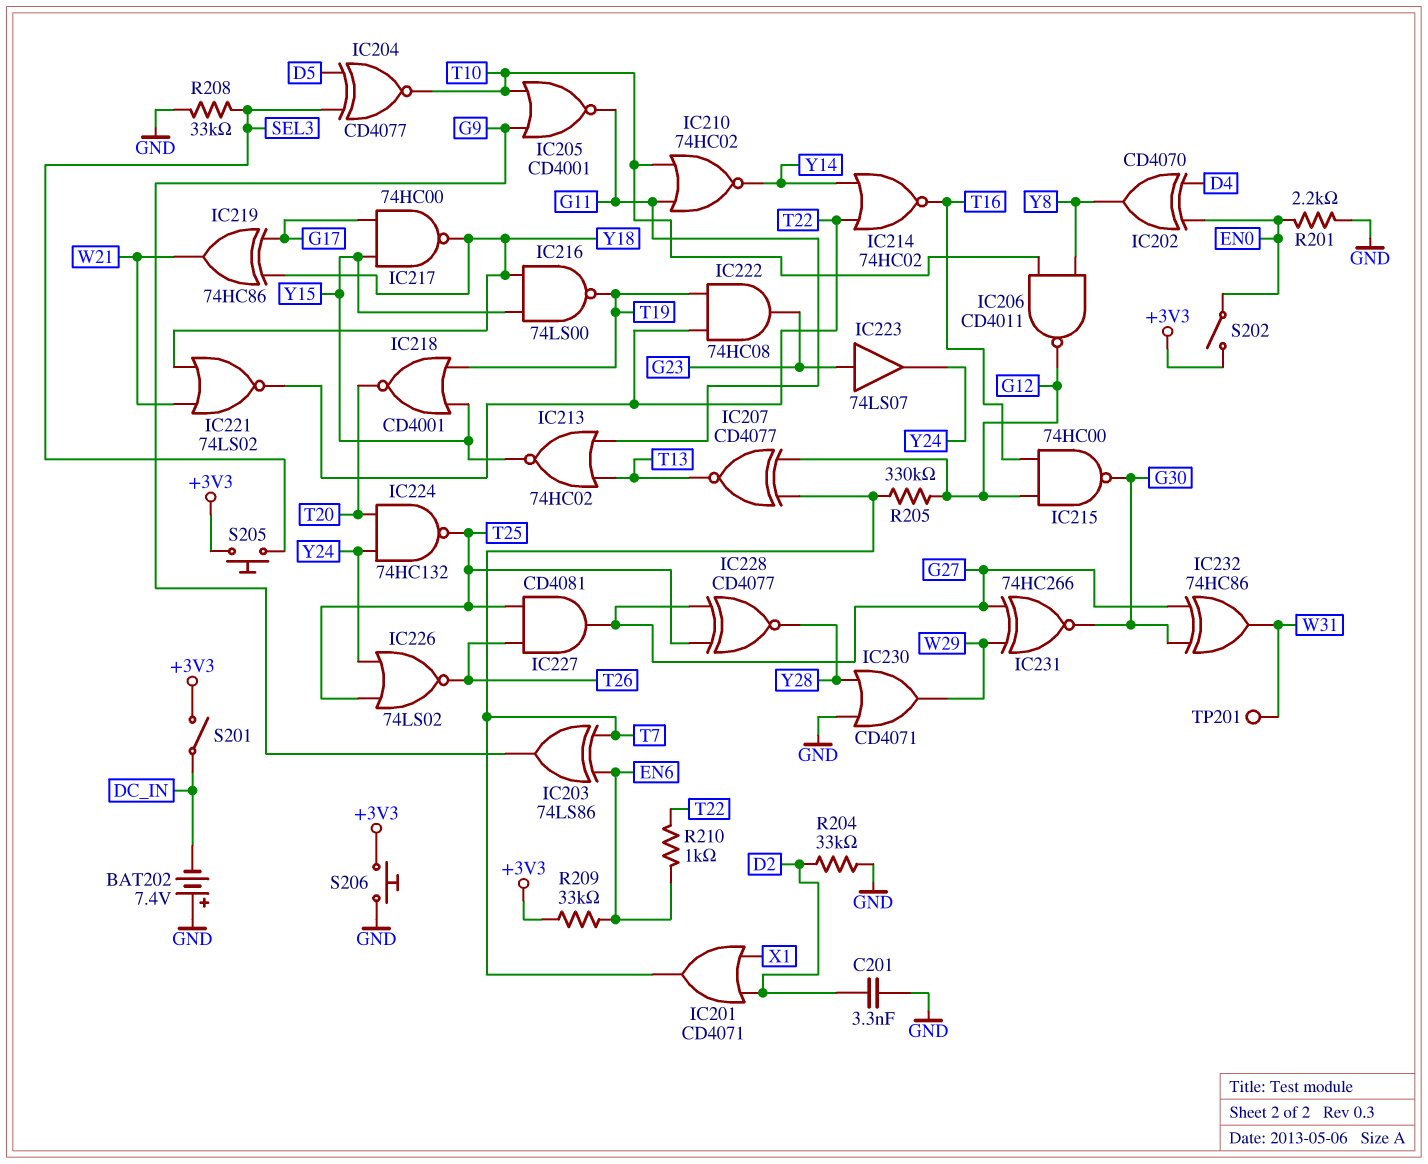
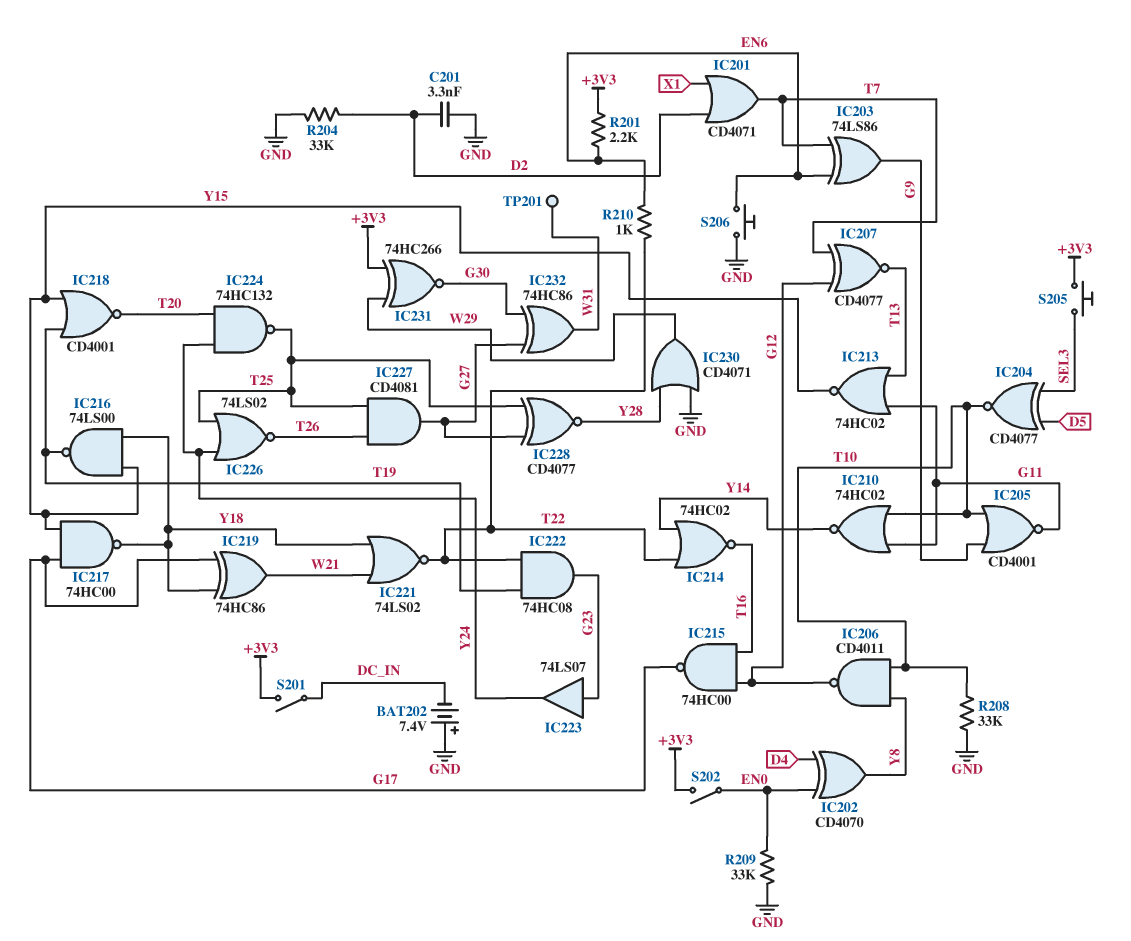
IC215: NAND 74HC00 (in G12, in T16, out G30) -> NAND 74HC00 (in G12, in T16, out G17)
IC231: XNOR 74HC266 (in G27, in W29, out G30) -> XNOR 74HC266 (in +3V3, in W29, out G30)
R201: 2.2k (EN0, GND) -> 2.2k (+3V3, EN6)
R205: 330k (G12, T7) -> none
R208: 33k (GND, SEL3) -> 33k (GND, T10)
R209: 33k (+3V3, EN6) -> 33k (EN0, GND)
S206: button (+3V3, GND) -> button (EN6, GND)

